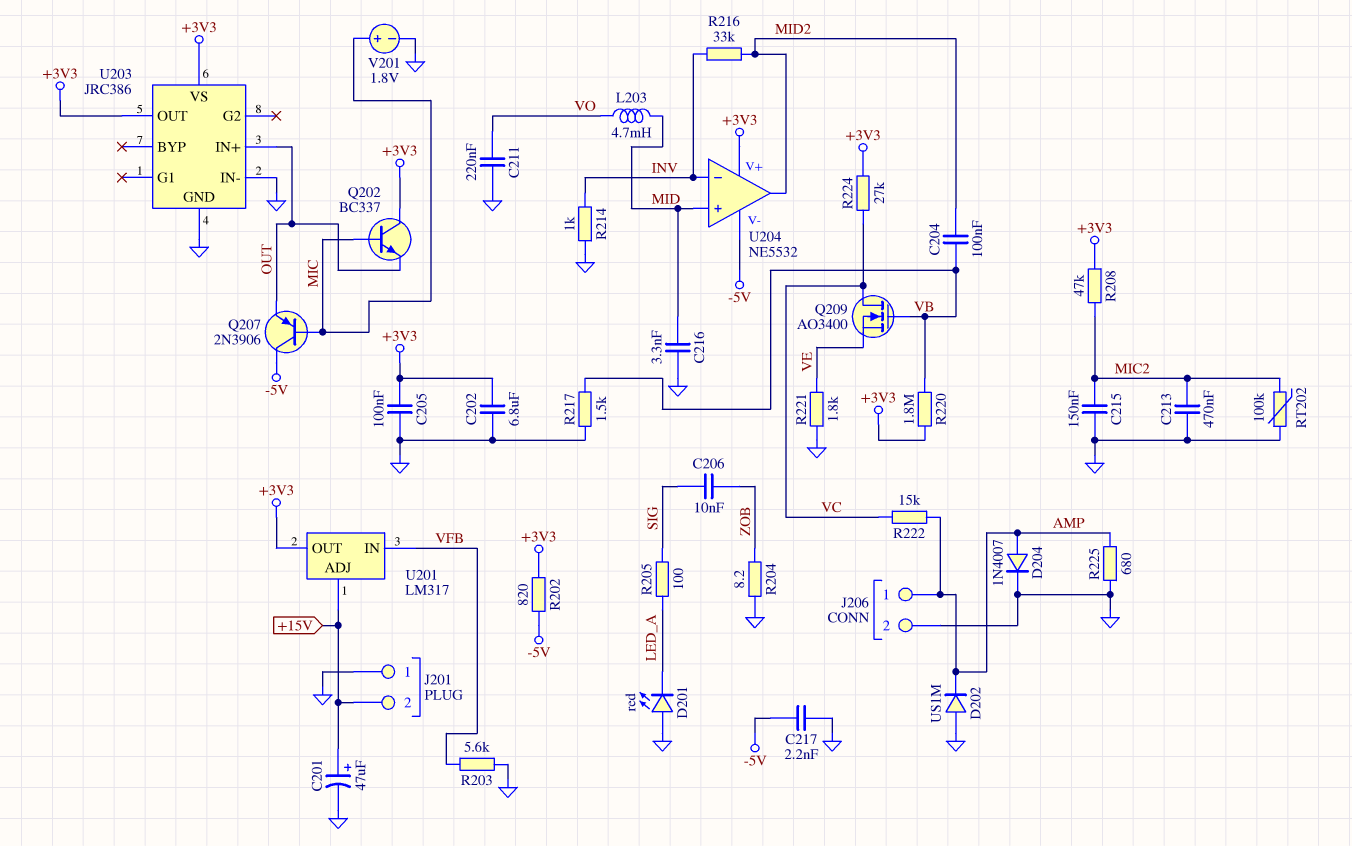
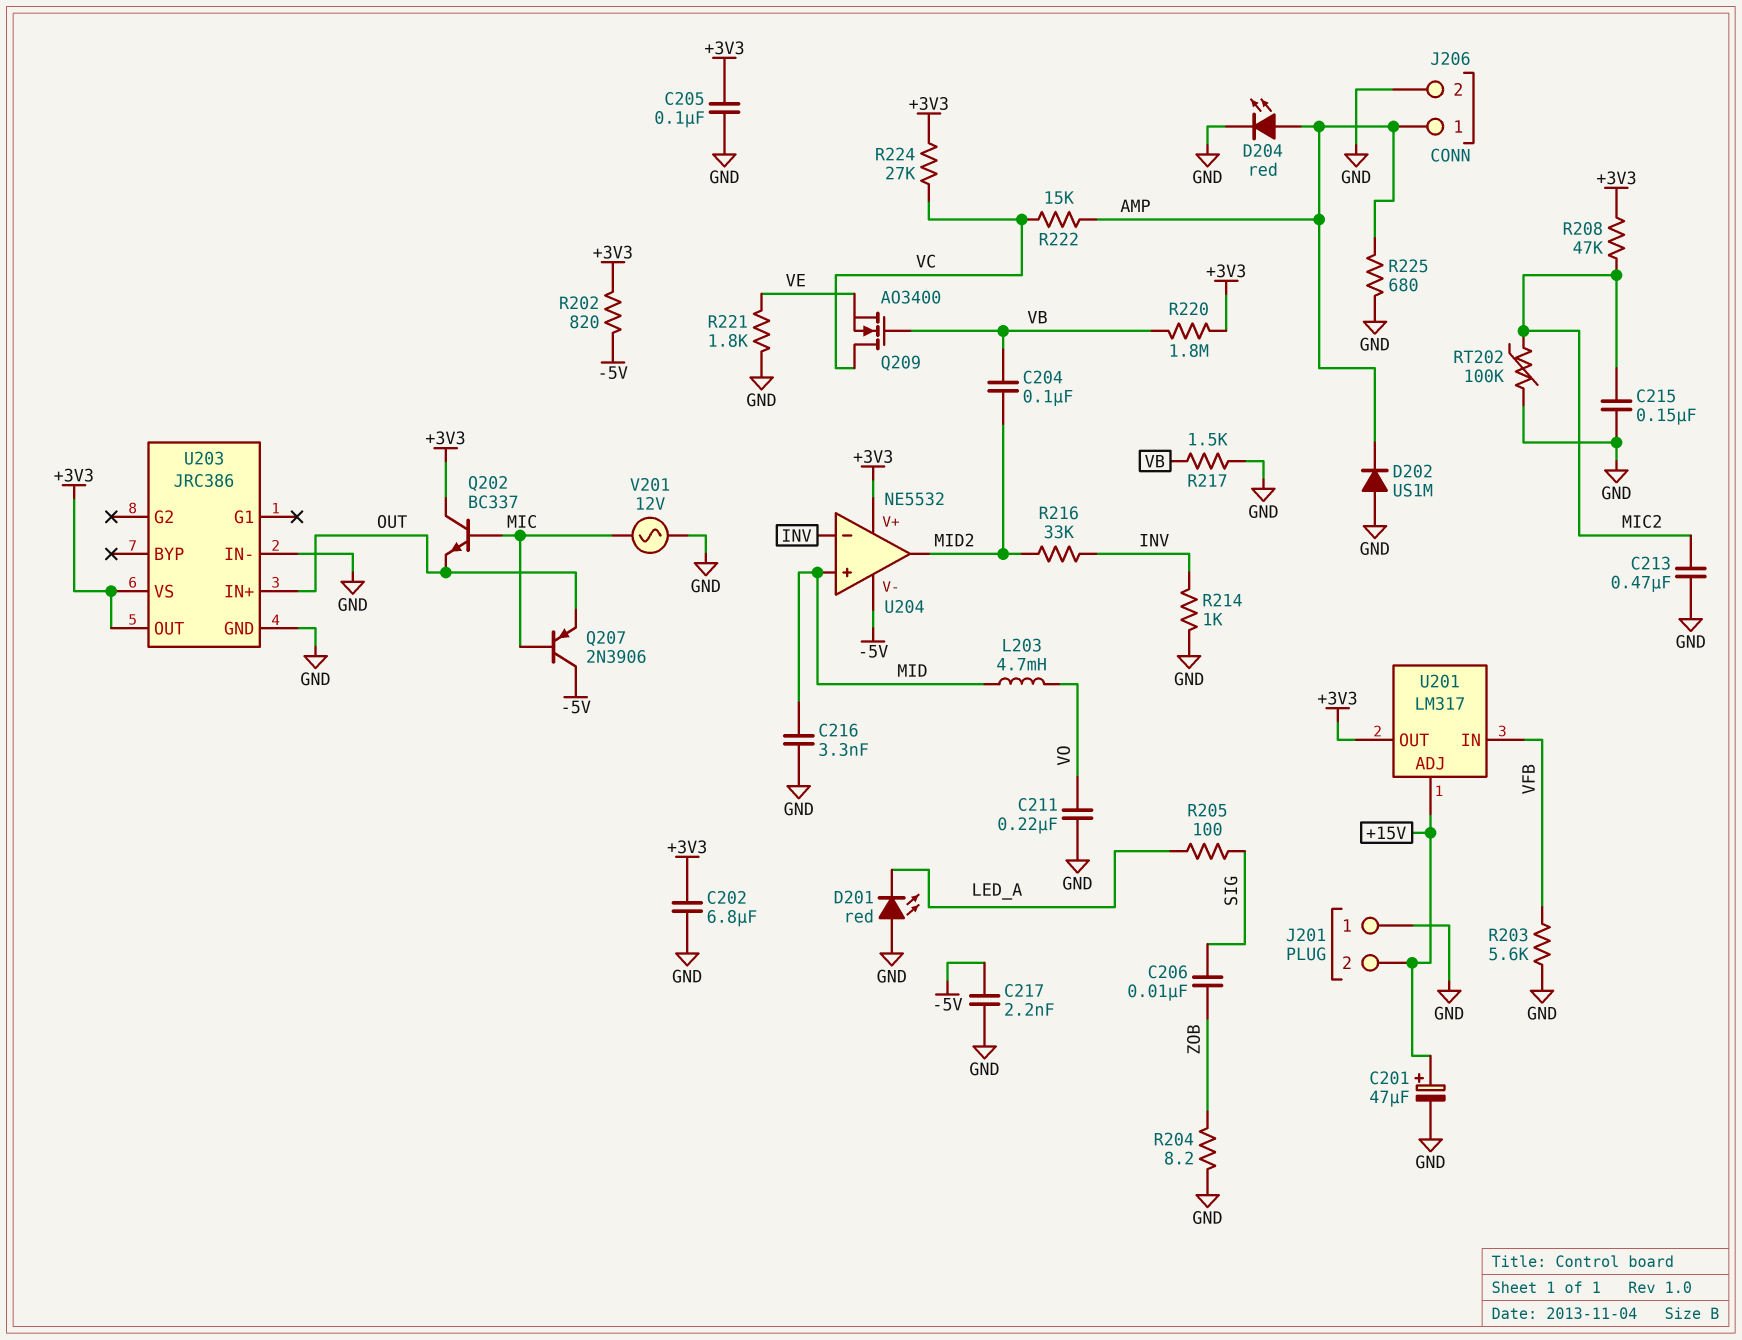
D204: diode 1N4007 (A AMP, K GND) -> LED red (A AMP, K GND)
V201: 1.8V (plus MIC, minus GND) -> AC 12V (GND, MIC)

